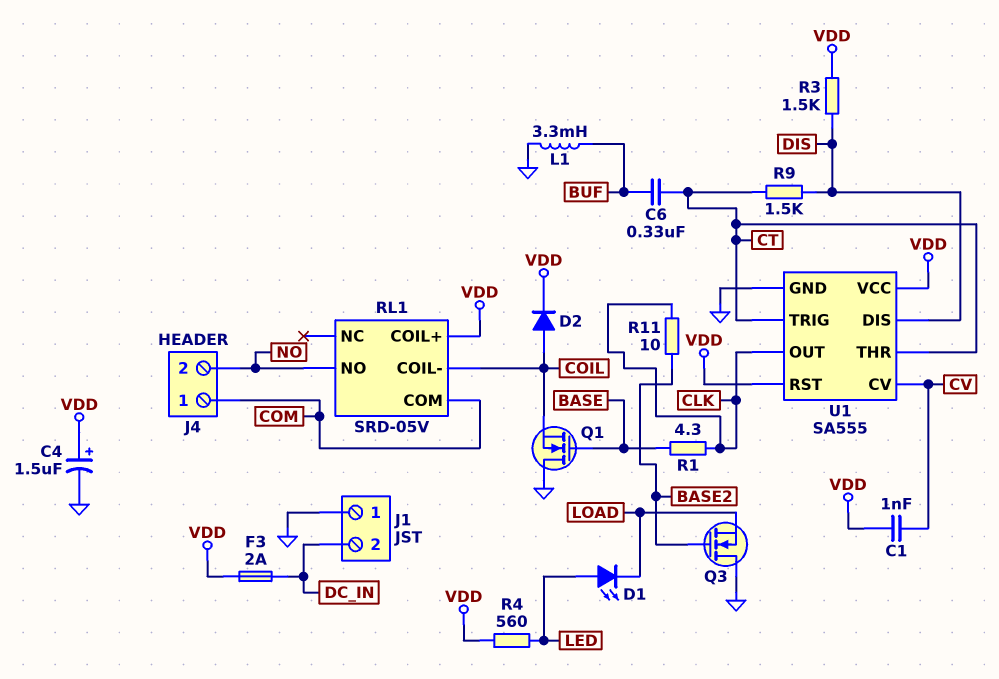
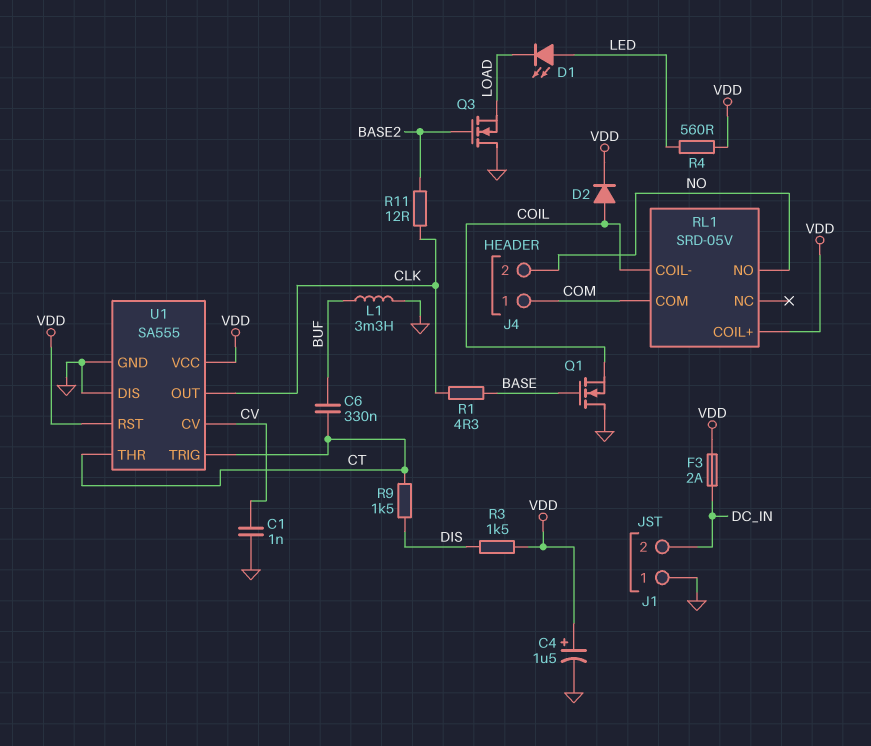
C1: 1nF (CV, VDD) -> 1nF (CV, GND)
R11: 10 (BASE2, CLK) -> 12 (BASE2, CLK)
U1 pin DIS: DIS -> GND

